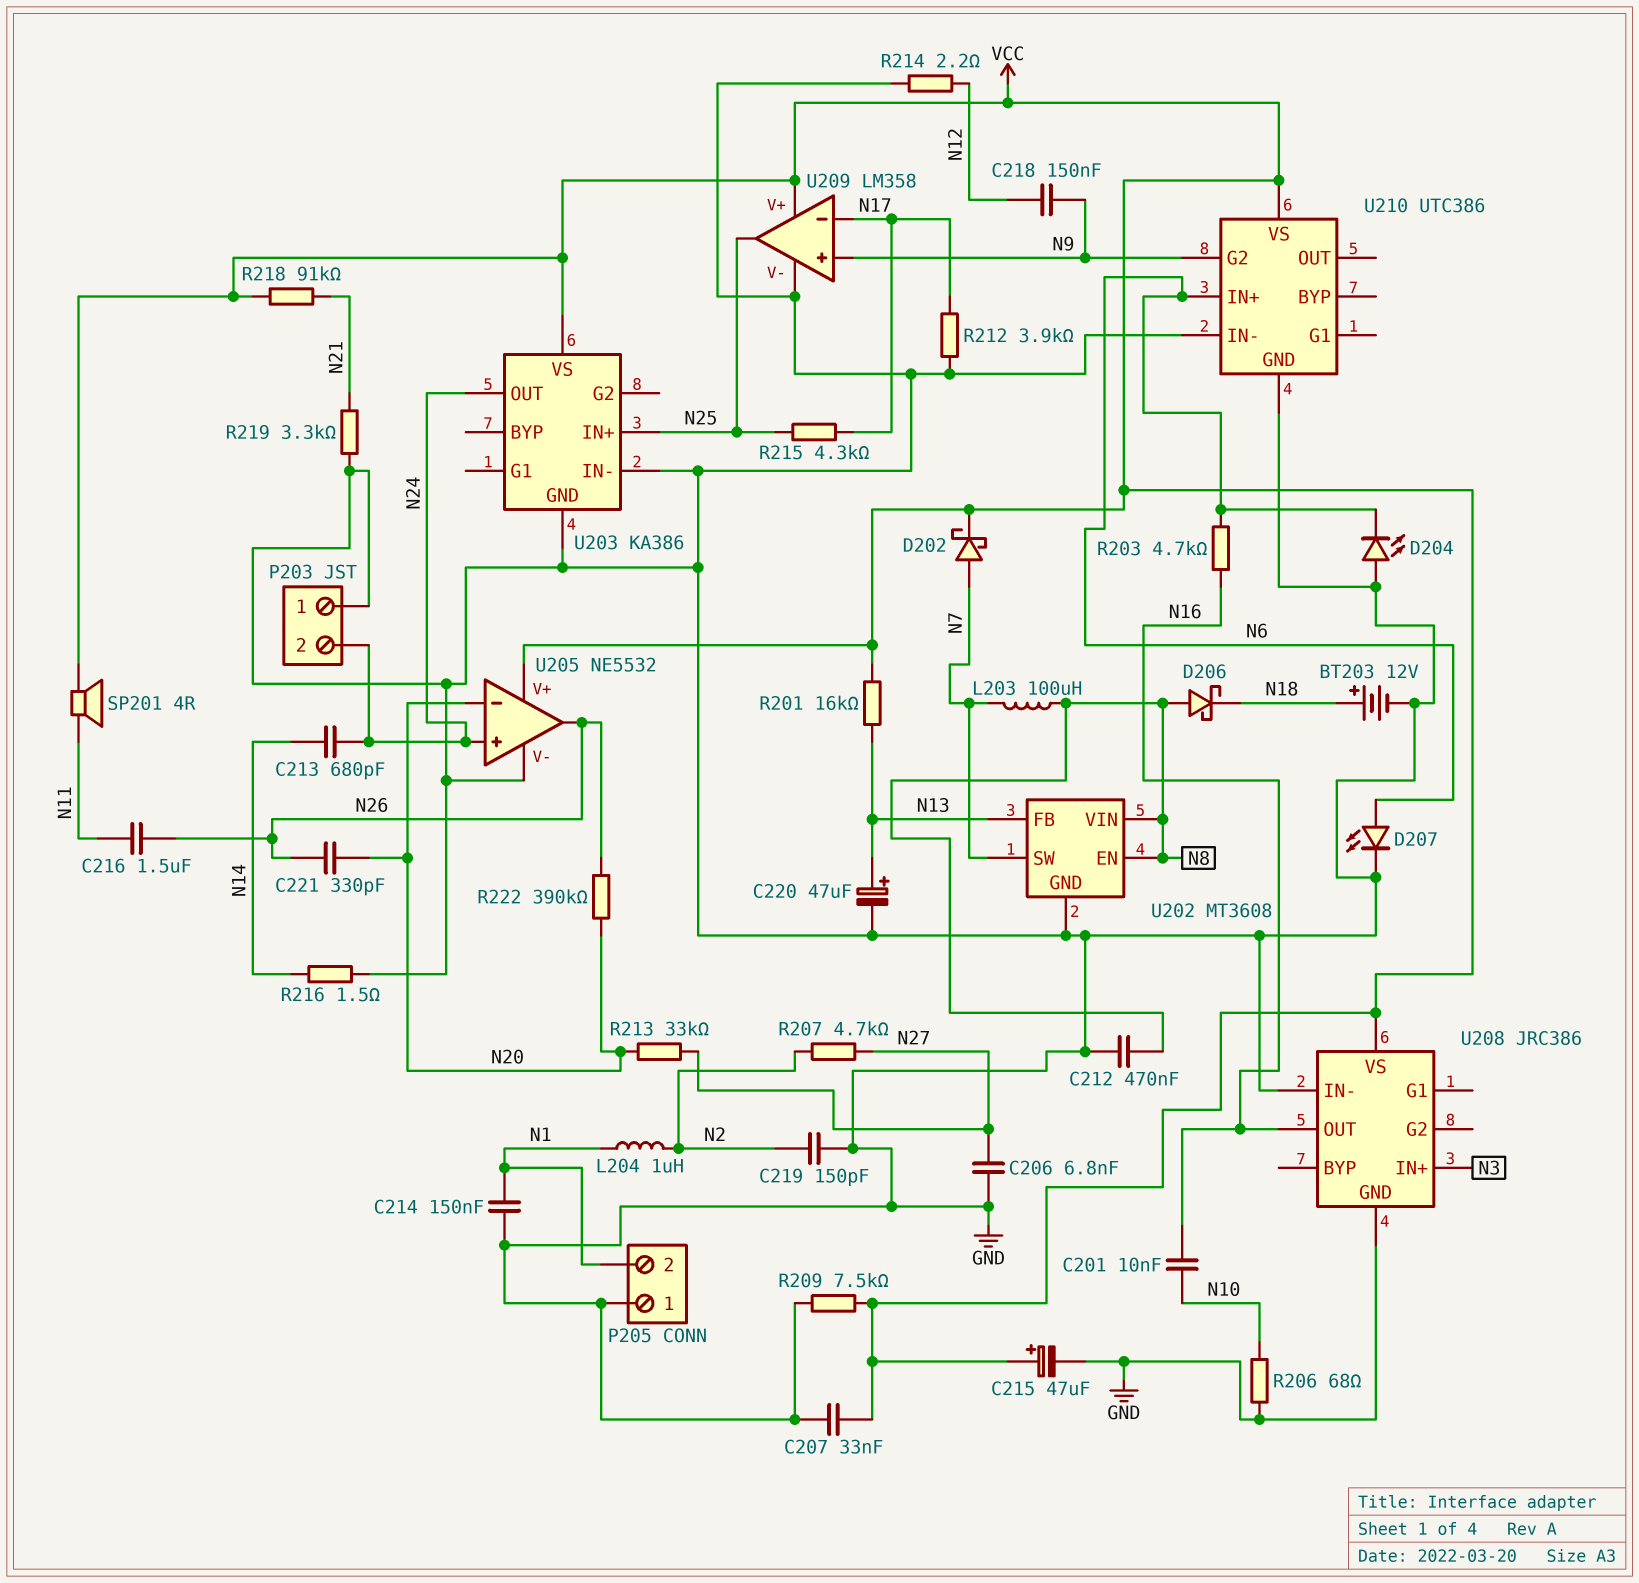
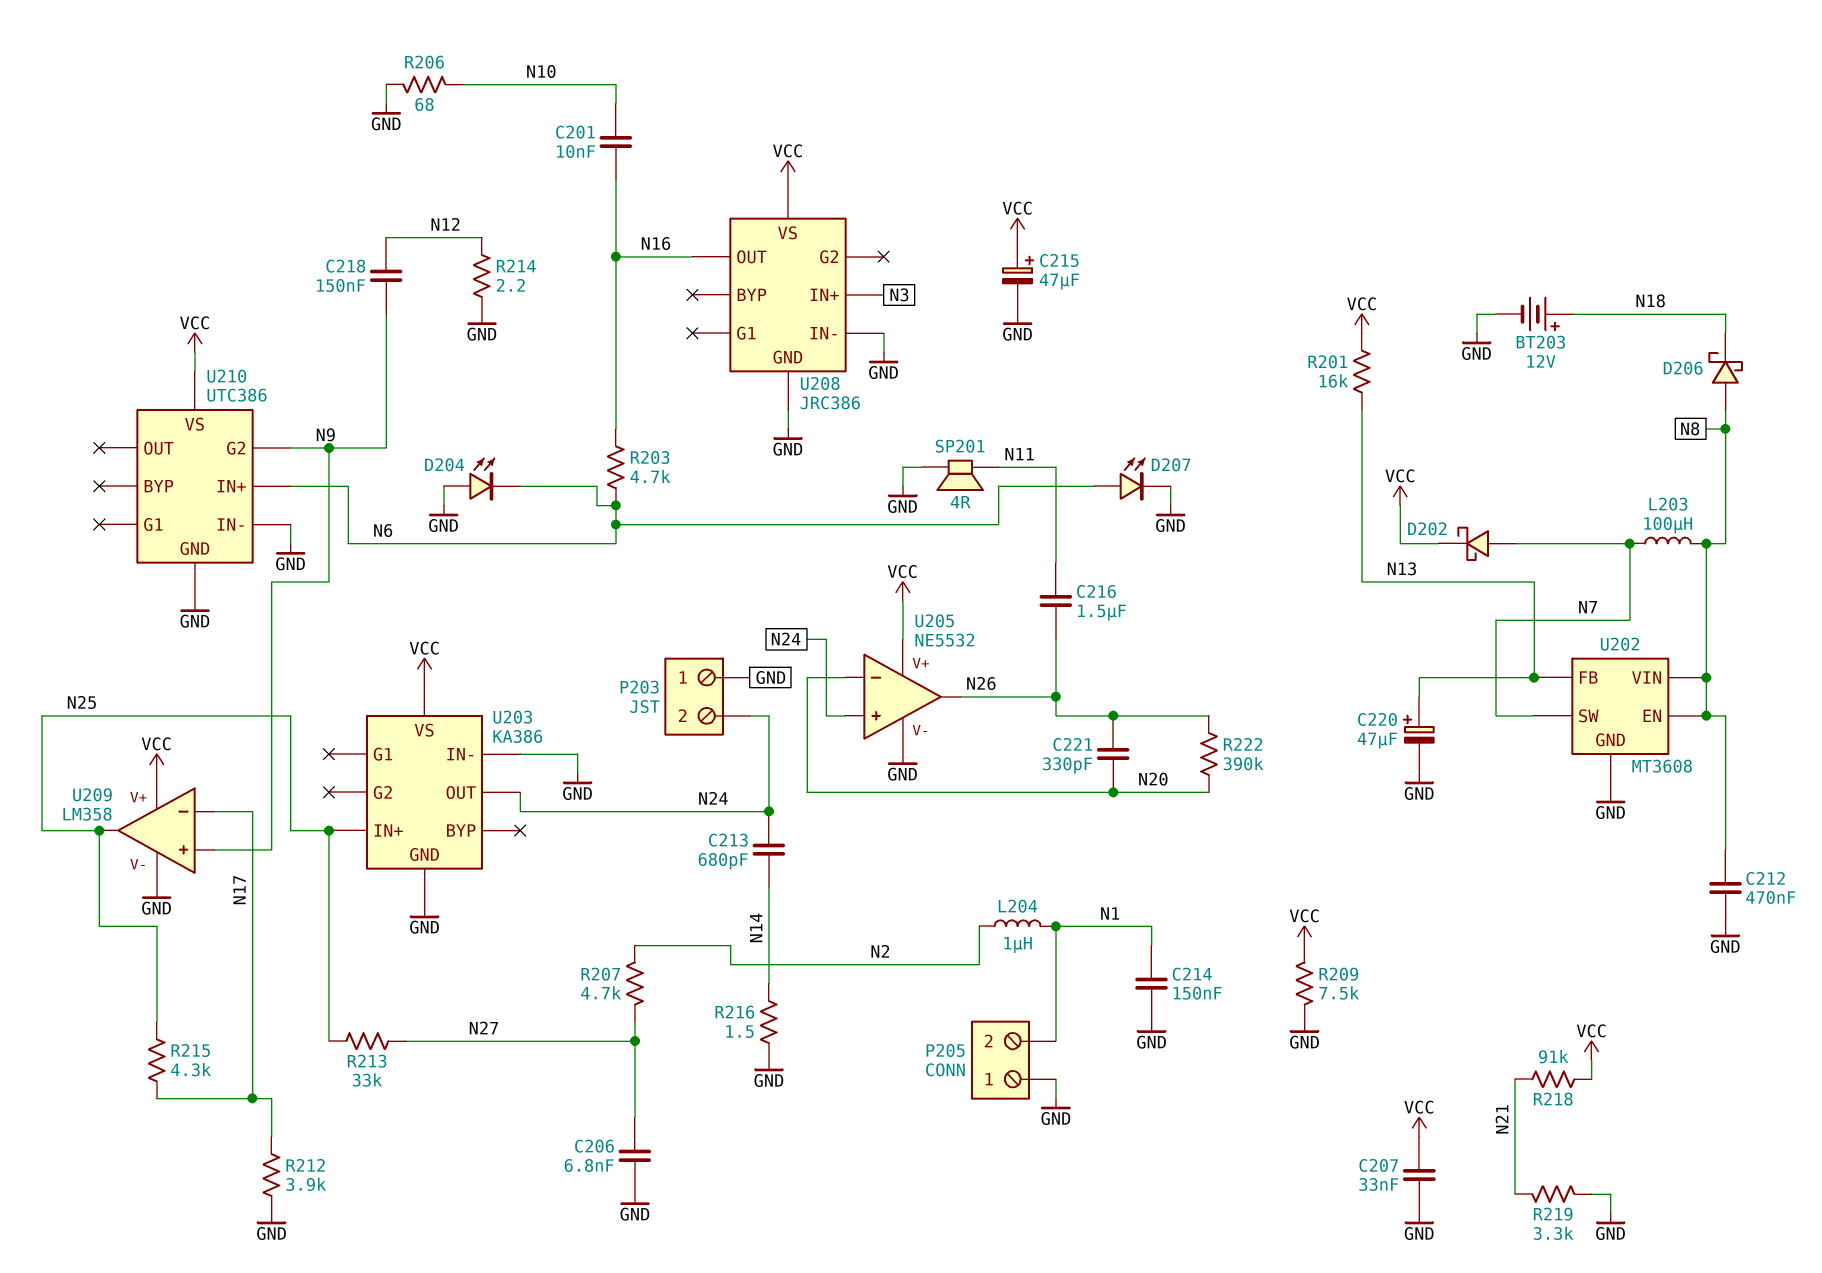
C219: 150pF (GND, N2) -> none
R213: 33k (N20, N27) -> 33k (N25, N27)
SP201: speaker 4R (N11, VCC) -> speaker 4R (GND, N11)

